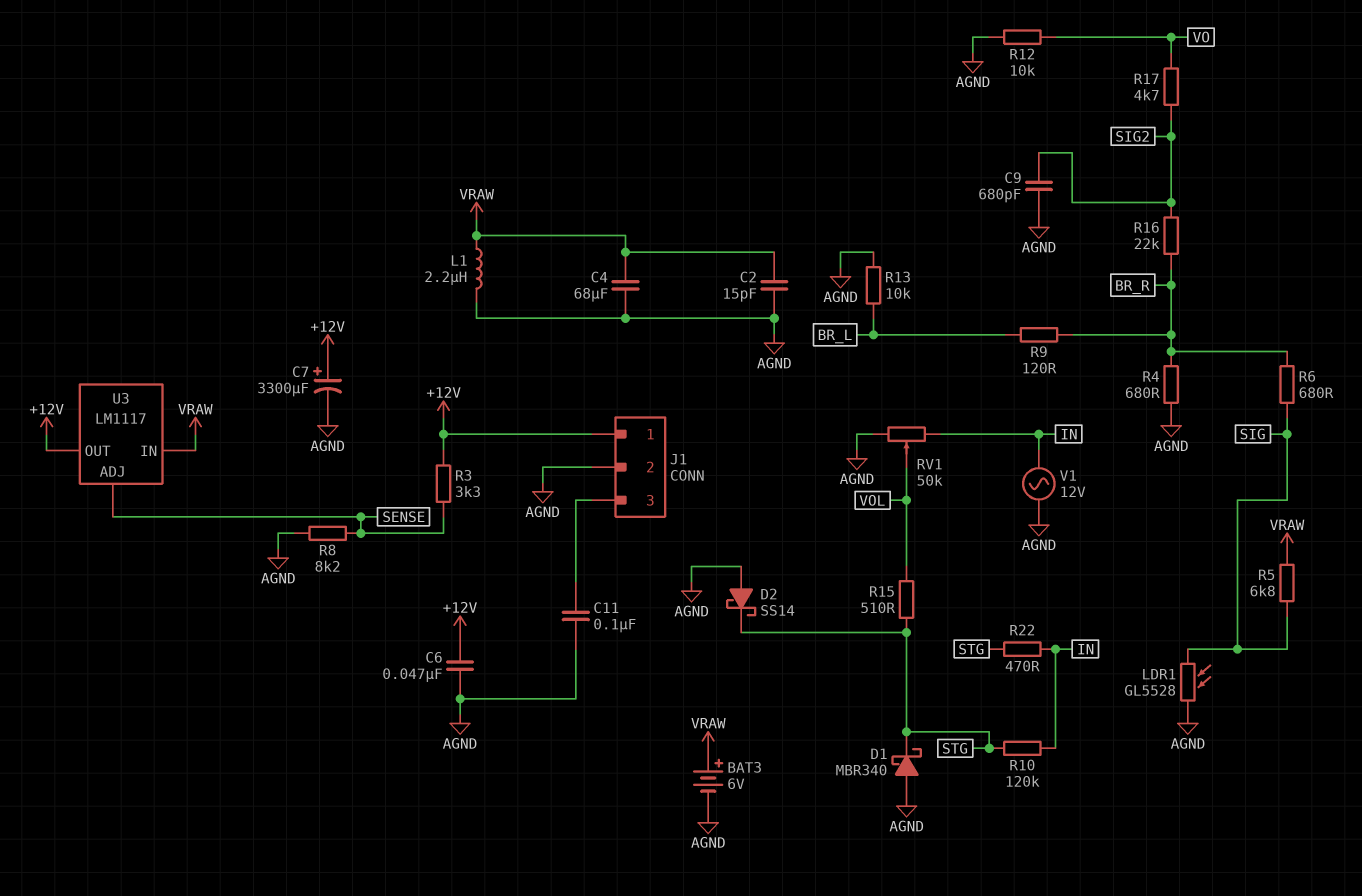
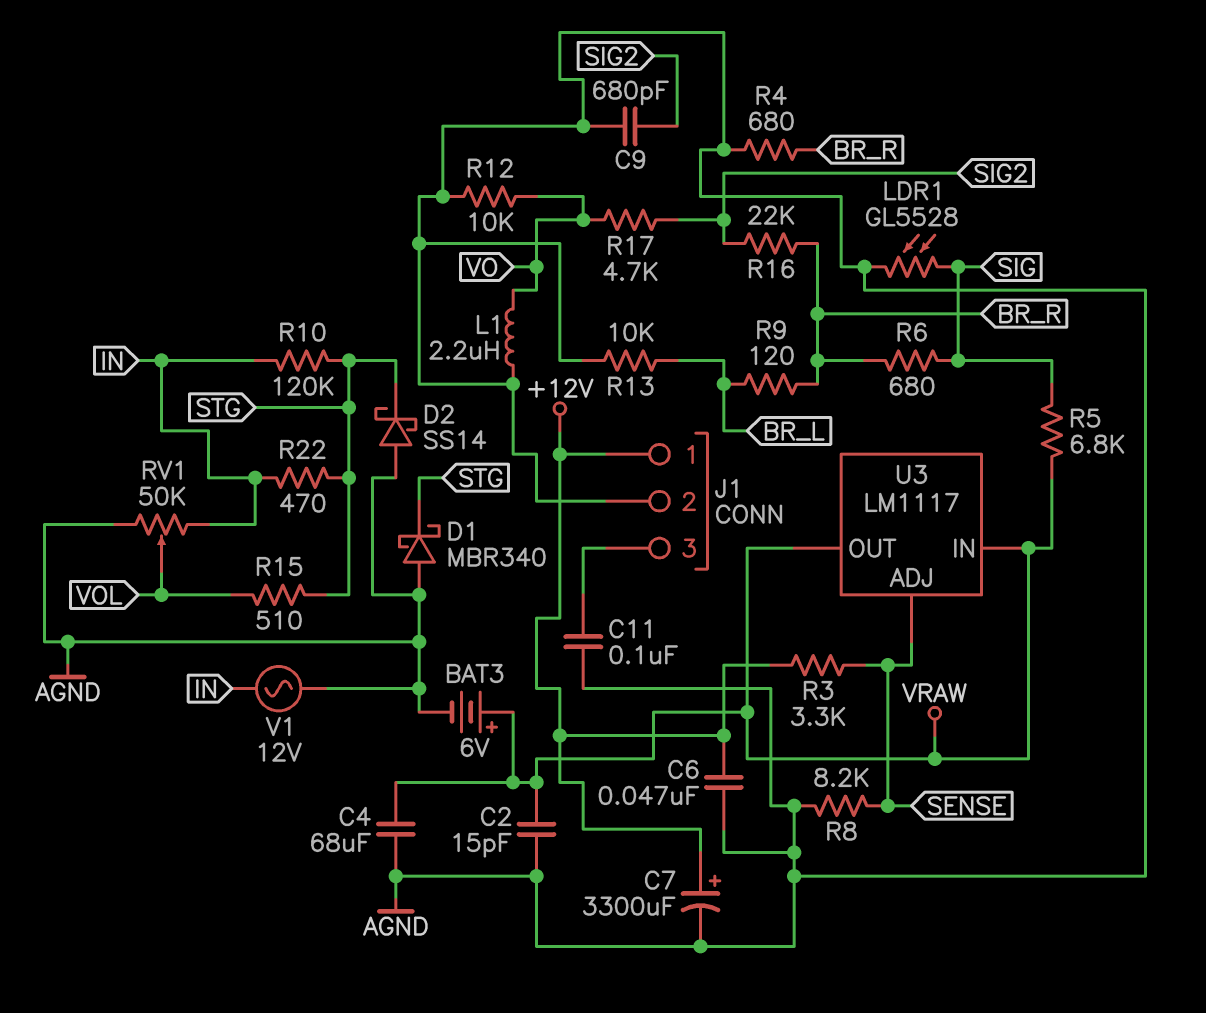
L1: 2.2uH (AGND, VRAW) -> 2.2uH (AGND, VO)
U3 pin OUT: +12V -> VRAW

